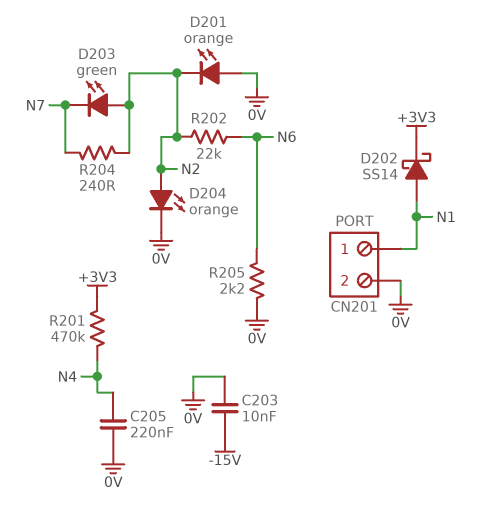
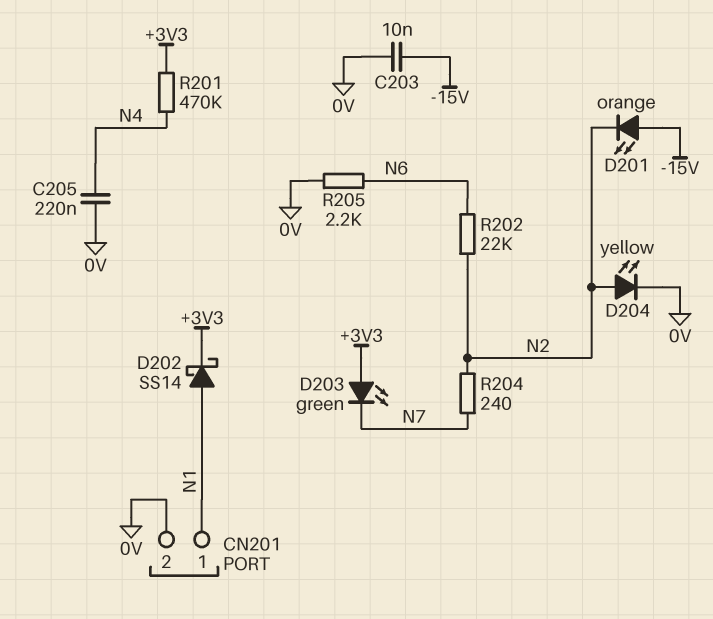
D201: LED orange (A 0V, K N2) -> LED orange (A -15V, K N2)
D203: LED green (A N2, K N7) -> LED green (A +3V3, K N7)
D204: LED orange (A N2, K 0V) -> LED yellow (A N2, K 0V)

